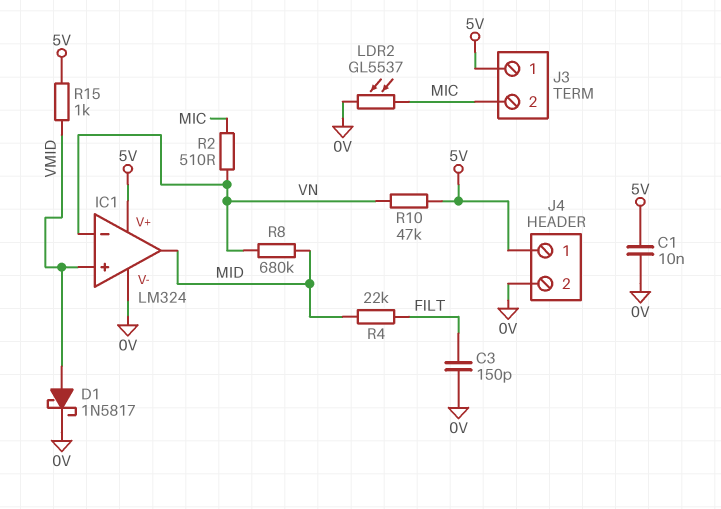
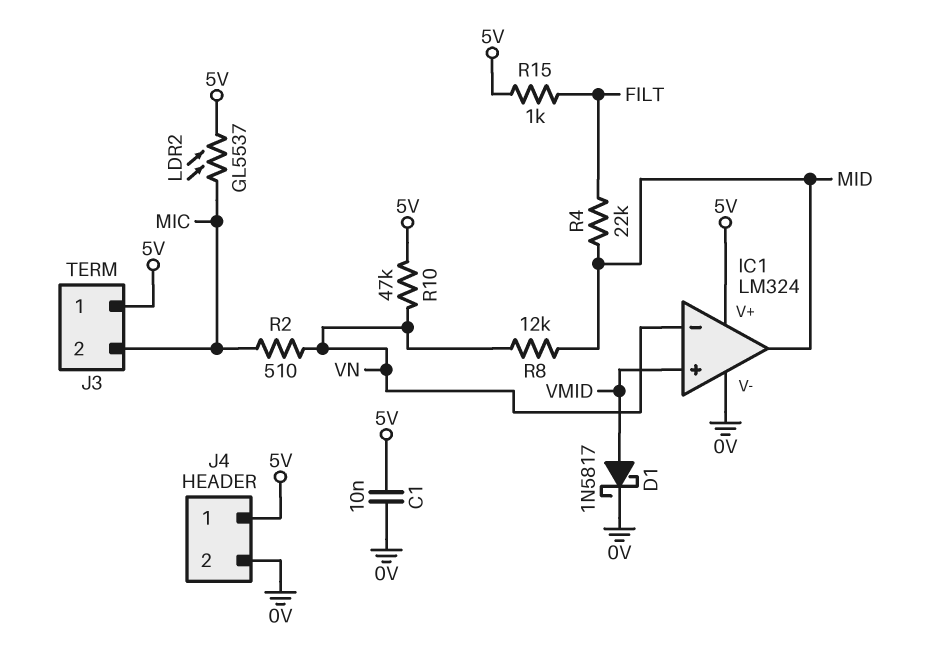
C3: 150pF (0V, FILT) -> none
LDR2: GL5537 (0V, MIC) -> GL5537 (5V, MIC)
R8: 680k (MID, VN) -> 12k (MID, VN)
R15: 1k (5V, VMID) -> 1k (5V, FILT)

